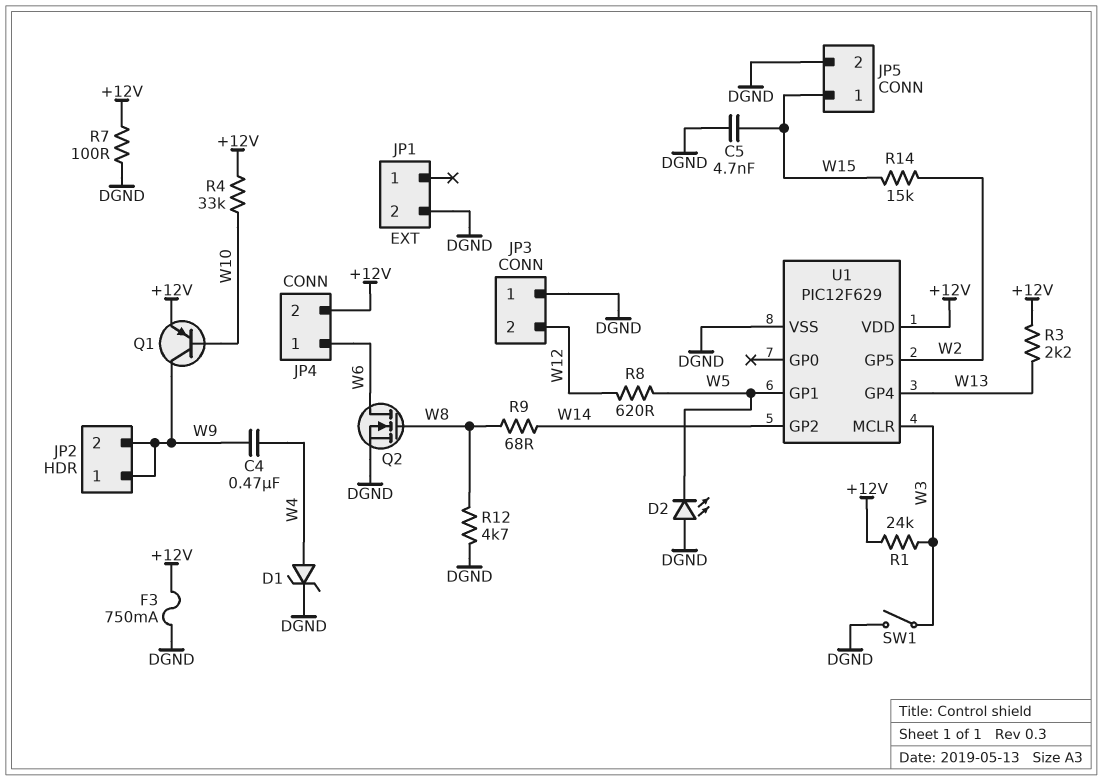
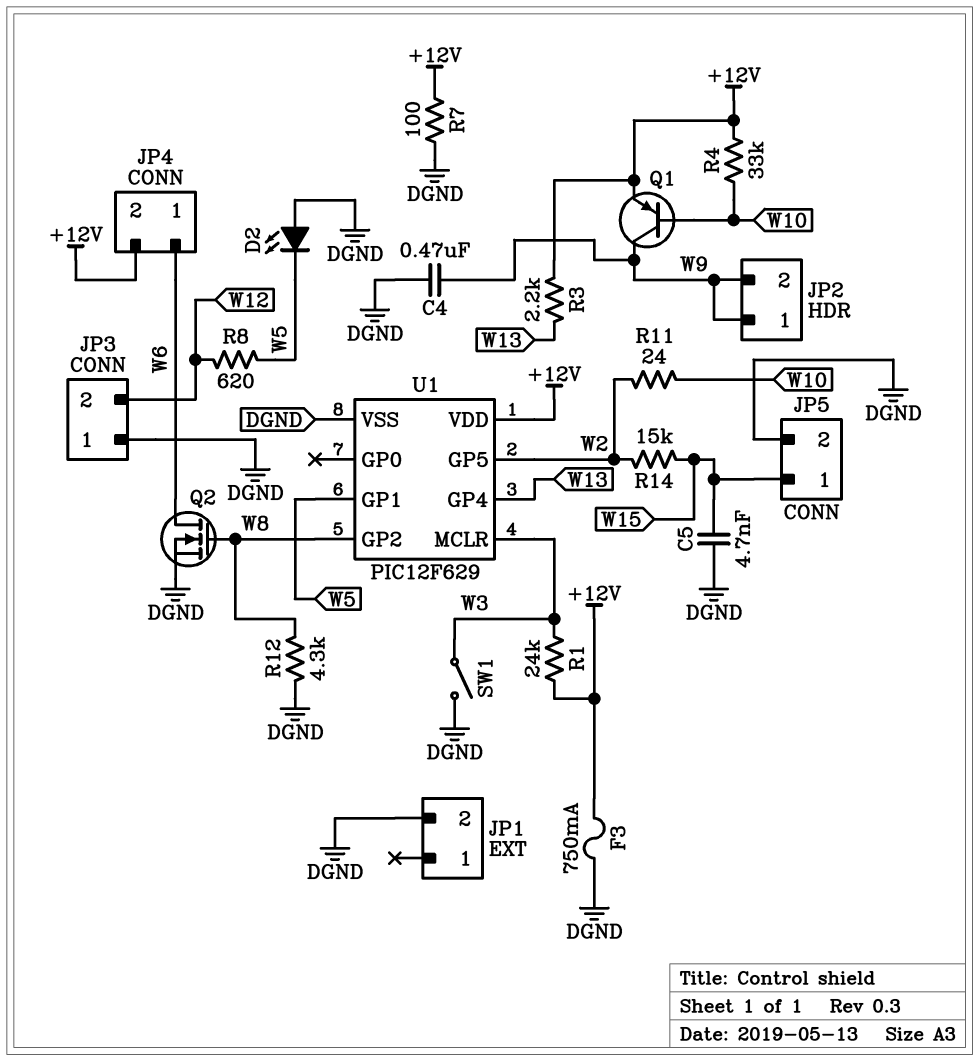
C4: 470nF (W4, W9) -> 470nF (DGND, W9)
D1: zener (A W4, K DGND) -> none
R9: 68 (W8, W14) -> none
R11: none -> 24 (W2, W10)
R12: 4.7k (DGND, W8) -> 4.3k (DGND, W8)
U1 pin GP2: W14 -> W8

